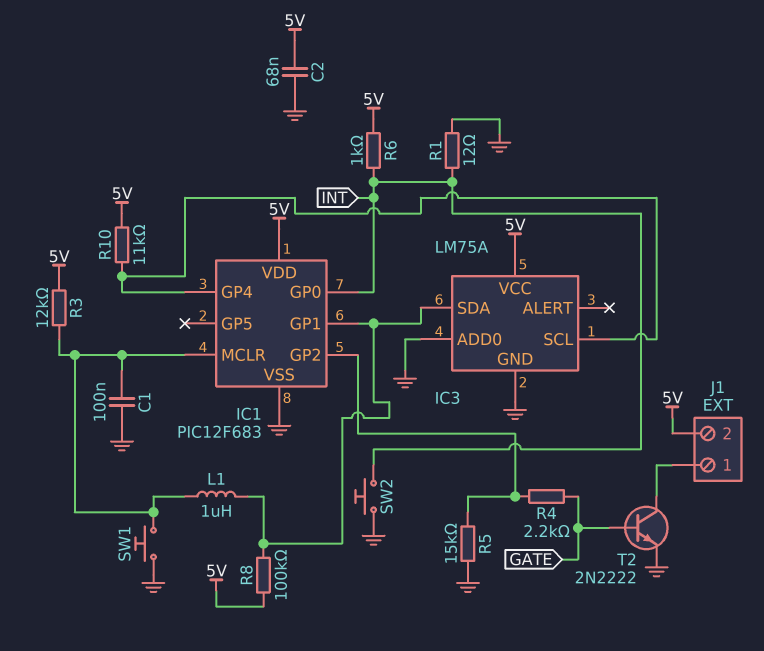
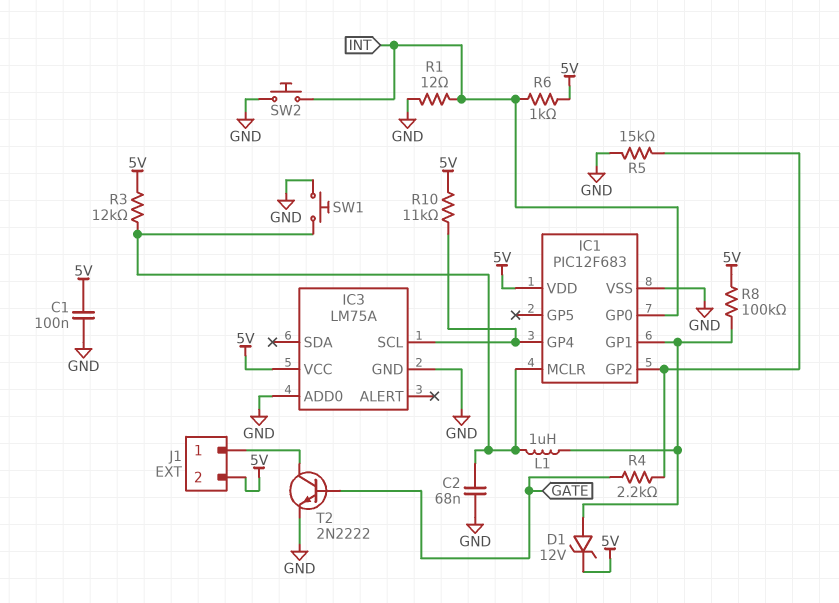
C1: 100nF (GND, IC1/MCLR) -> 100nF (5V, GND)
C2: 68nF (5V, GND) -> 68nF (GND, IC1/MCLR)
D1: none -> zener 12V (A IC1/GP1, K 5V)
IC3 pin SDA: IC1/GP1 -> none

